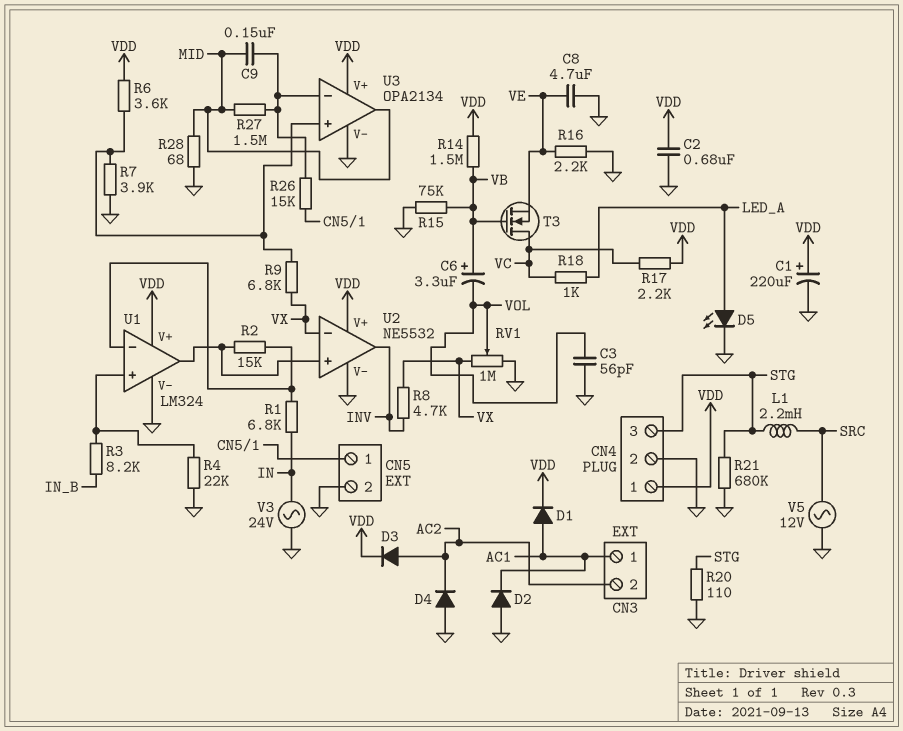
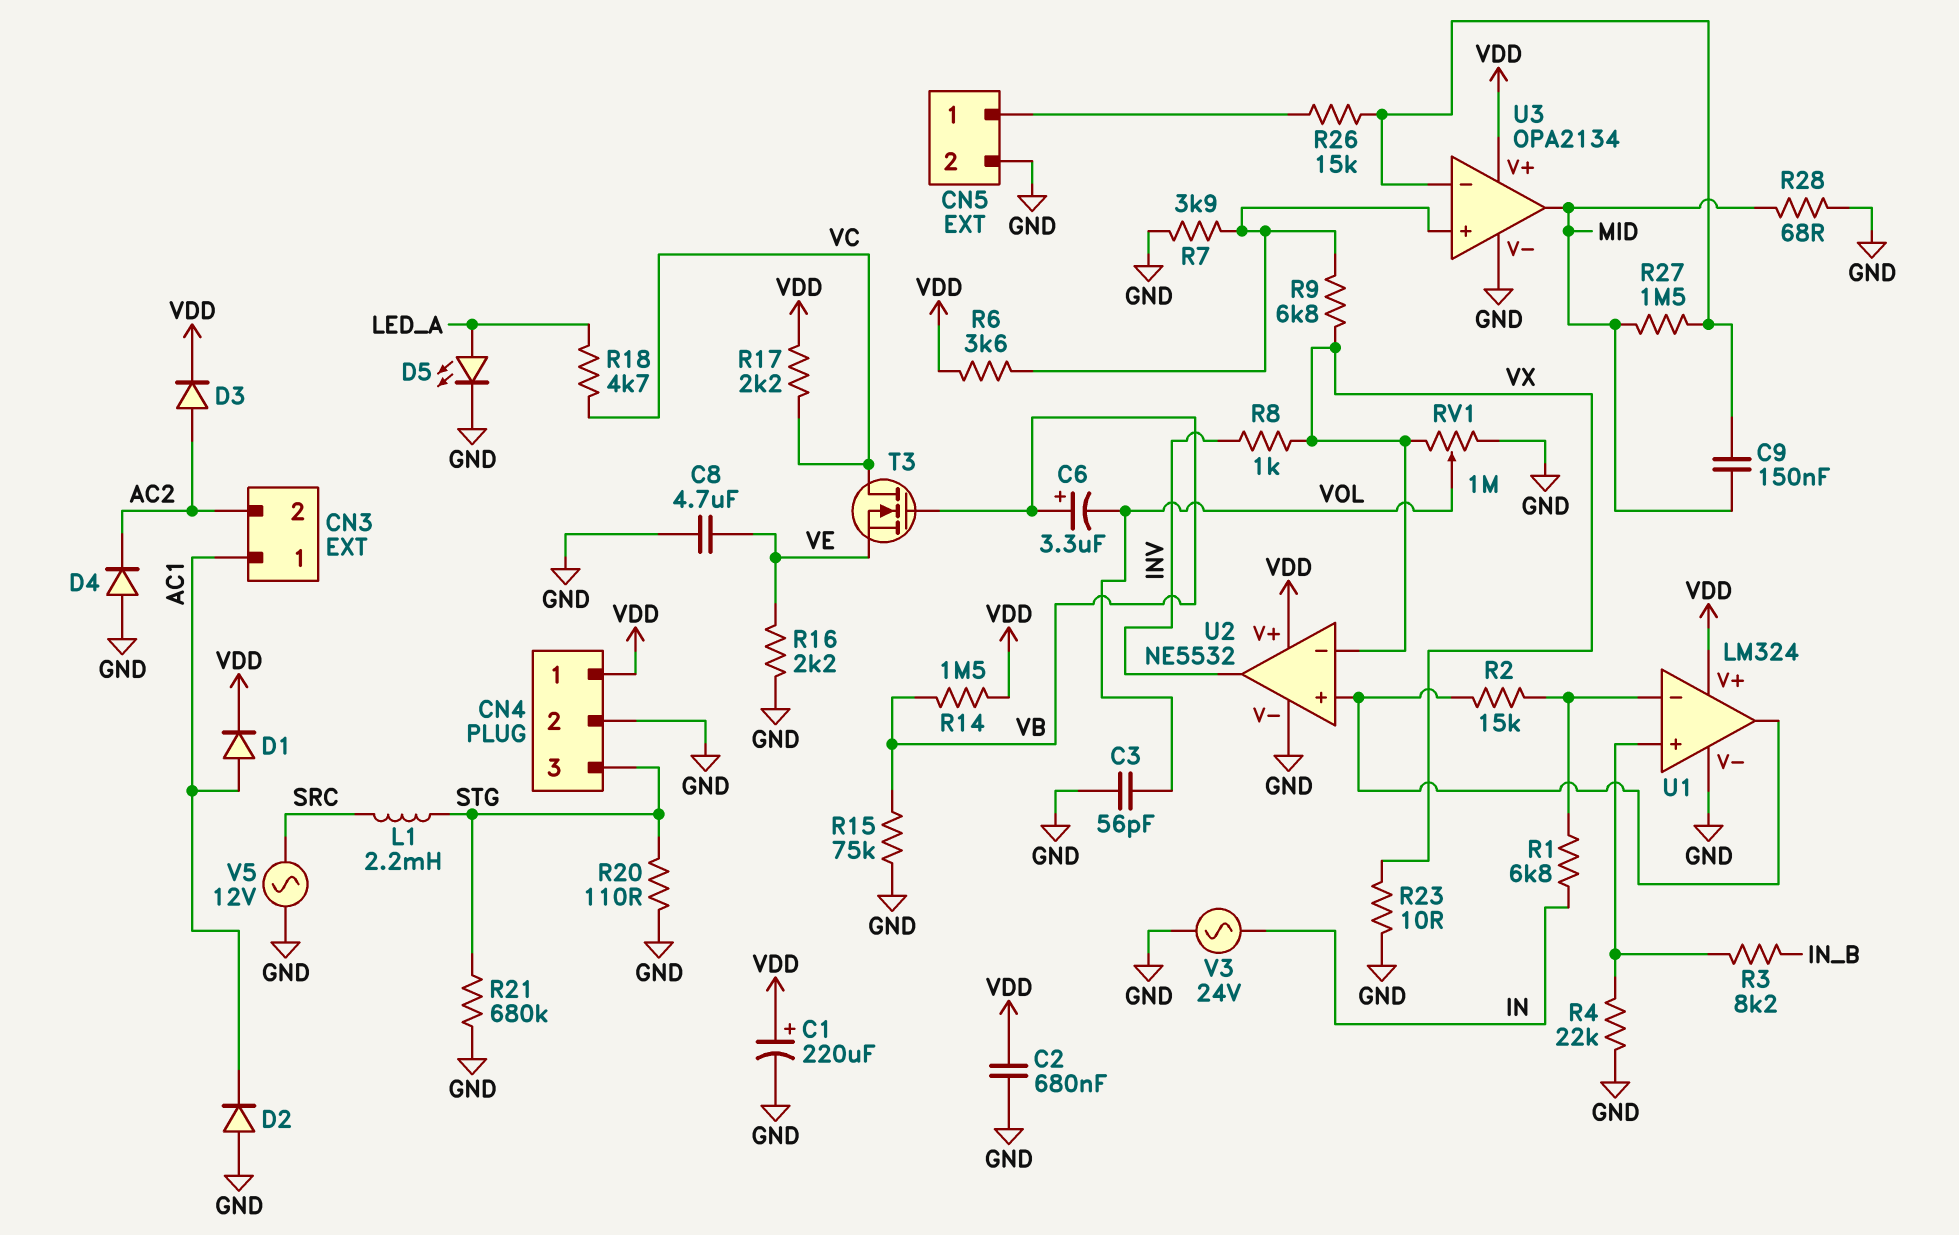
R8: 4.7k (INV, VX) -> 1k (INV, VX)
R18: 1k (LED_A, VC) -> 4.7k (LED_A, VC)
R23: none -> 10 (GND, VX)

